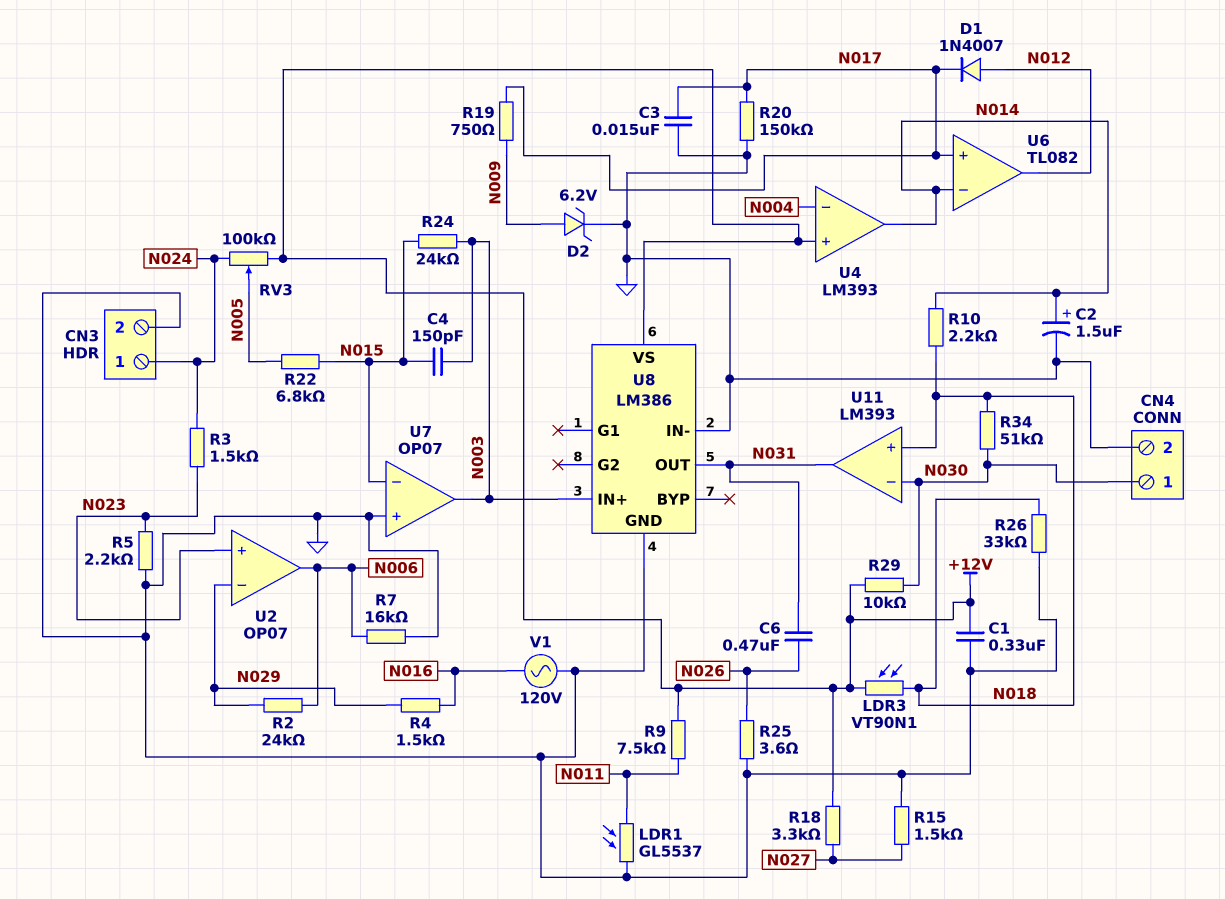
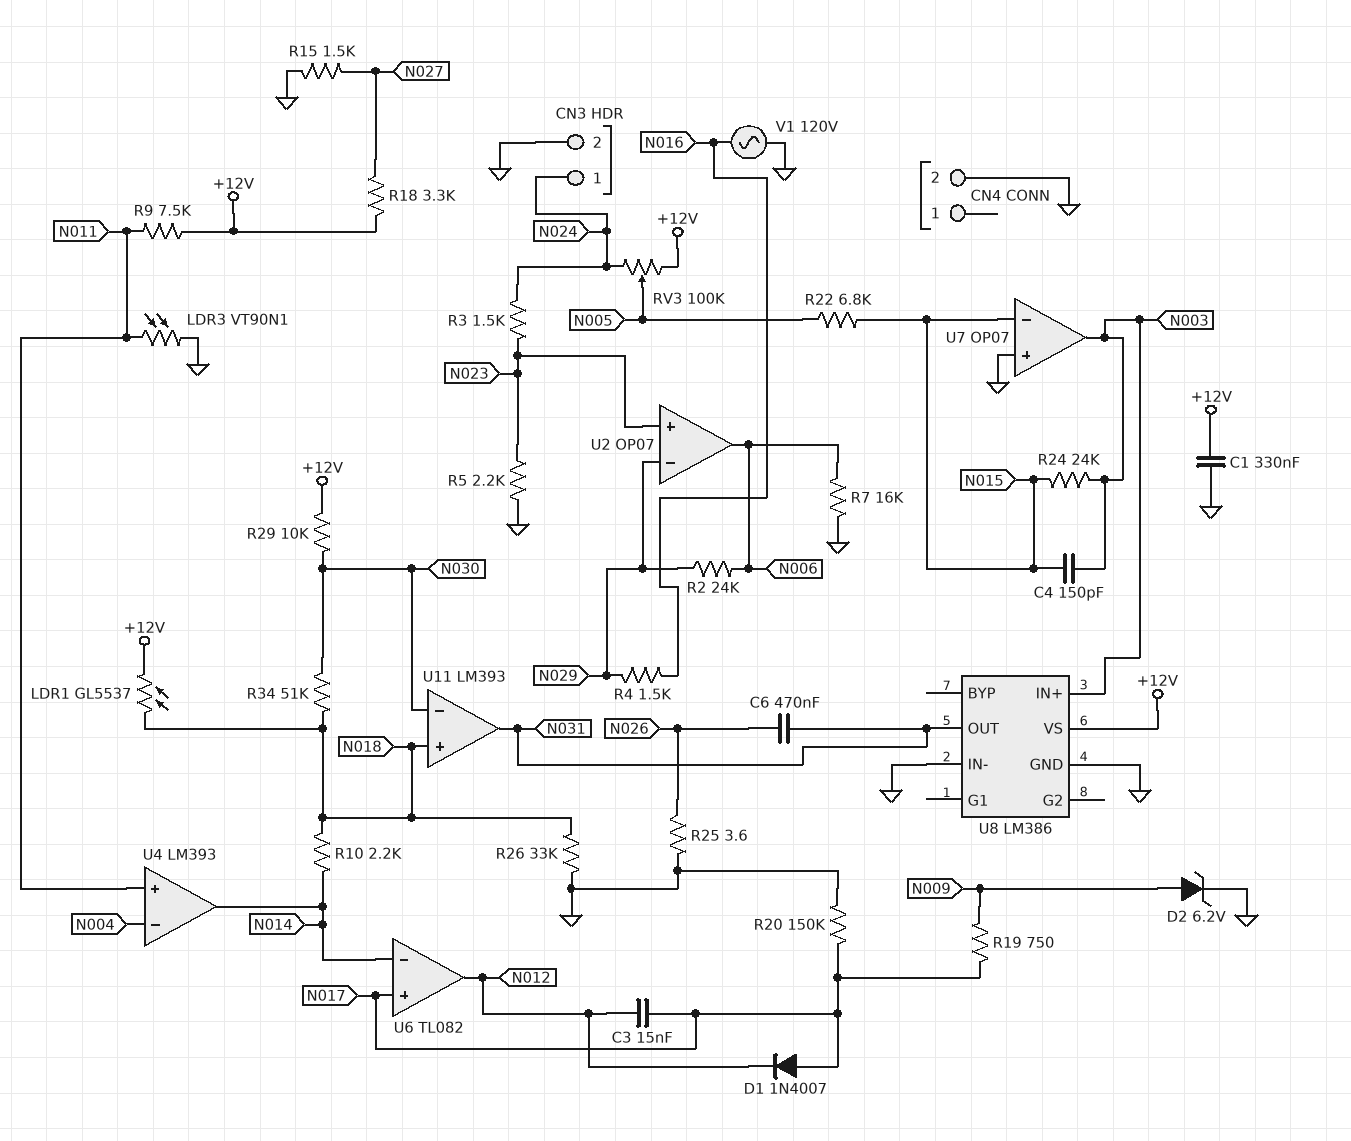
C2: 1.5uF (plus N014, minus GND) -> none
C3: 15nF (GND, N017) -> 15nF (N012, N017)
CN4 pin 1: N030 -> none
D1: diode 1N4007 (A N012, K N017) -> diode 1N4007 (A N017, K N012)
LDR1: GL5537 (GND, N011) -> GL5537 (+12V, N018)
LDR3: VT90N1 (+12V, N018) -> VT90N1 (GND, N011)
U4 pin in+: +12V -> N011

